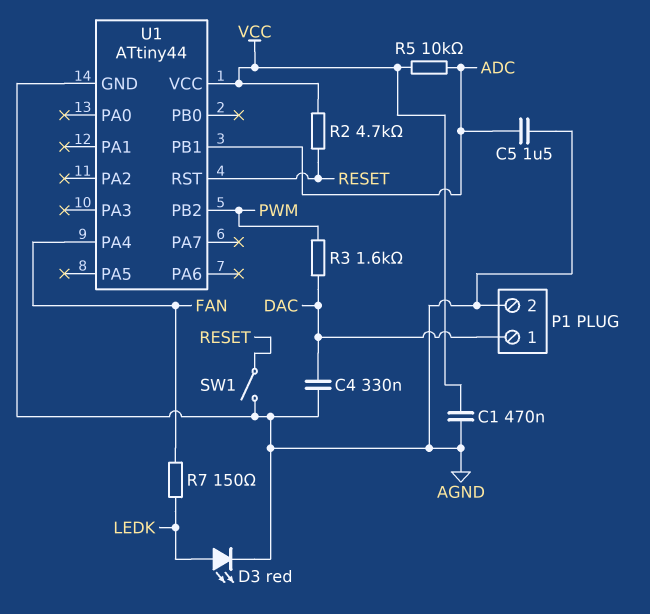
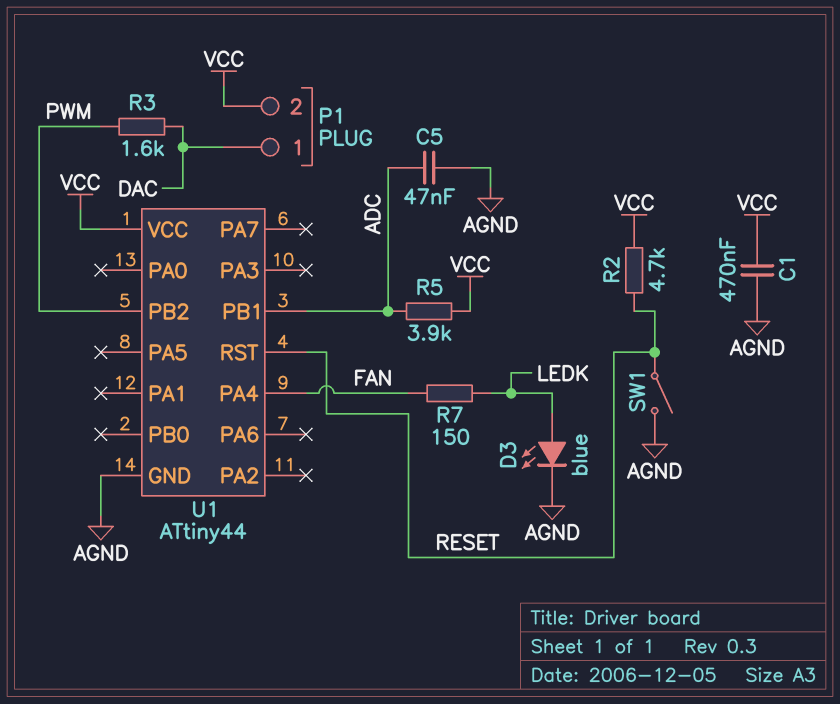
C4: 330nF (AGND, DAC) -> none
C5: 1.5uF (ADC, AGND) -> 47nF (ADC, AGND)
D3: LED red (A LEDK, K AGND) -> LED blue (A LEDK, K AGND)
P1 pin 2: AGND -> VCC
R5: 10k (ADC, VCC) -> 3.9k (ADC, VCC)

